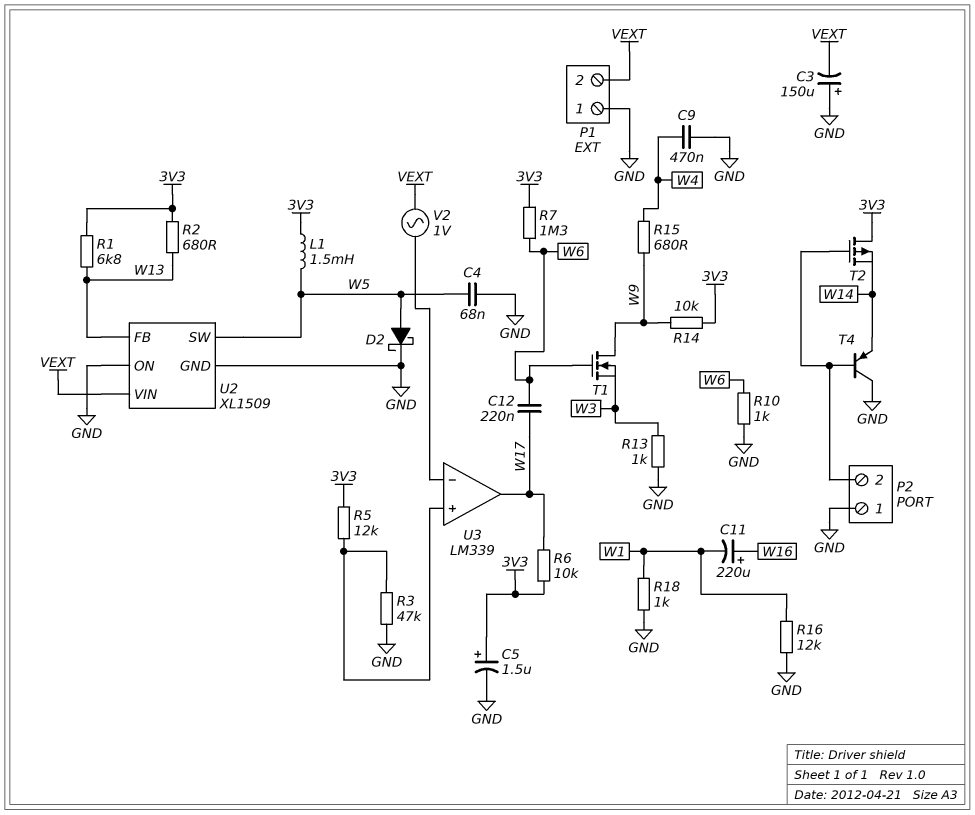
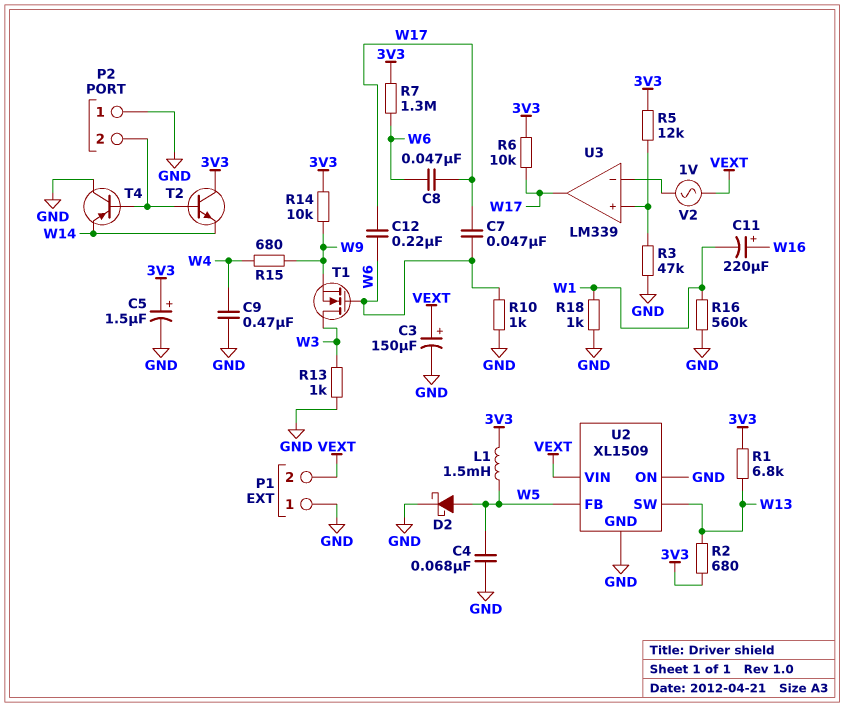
C3: 150uF (plus GND, minus VEXT) -> 150uF (plus VEXT, minus GND)
C7: none -> 47nF (W6, W17)
C8: none -> 47nF (W6, W17)
R16: 12k (GND, W1) -> 560k (GND, W1)
T1: NMOS (G W6, D W9, S W3) -> NMOS (G W6, D W3, S W9)
T2: PMOS (G P2/2, D 3V3, S W14) -> NPN (B P2/2, C 3V3, E W14)
U2 pin FB: W13 -> W5
U2 pin SW: W5 -> W13

